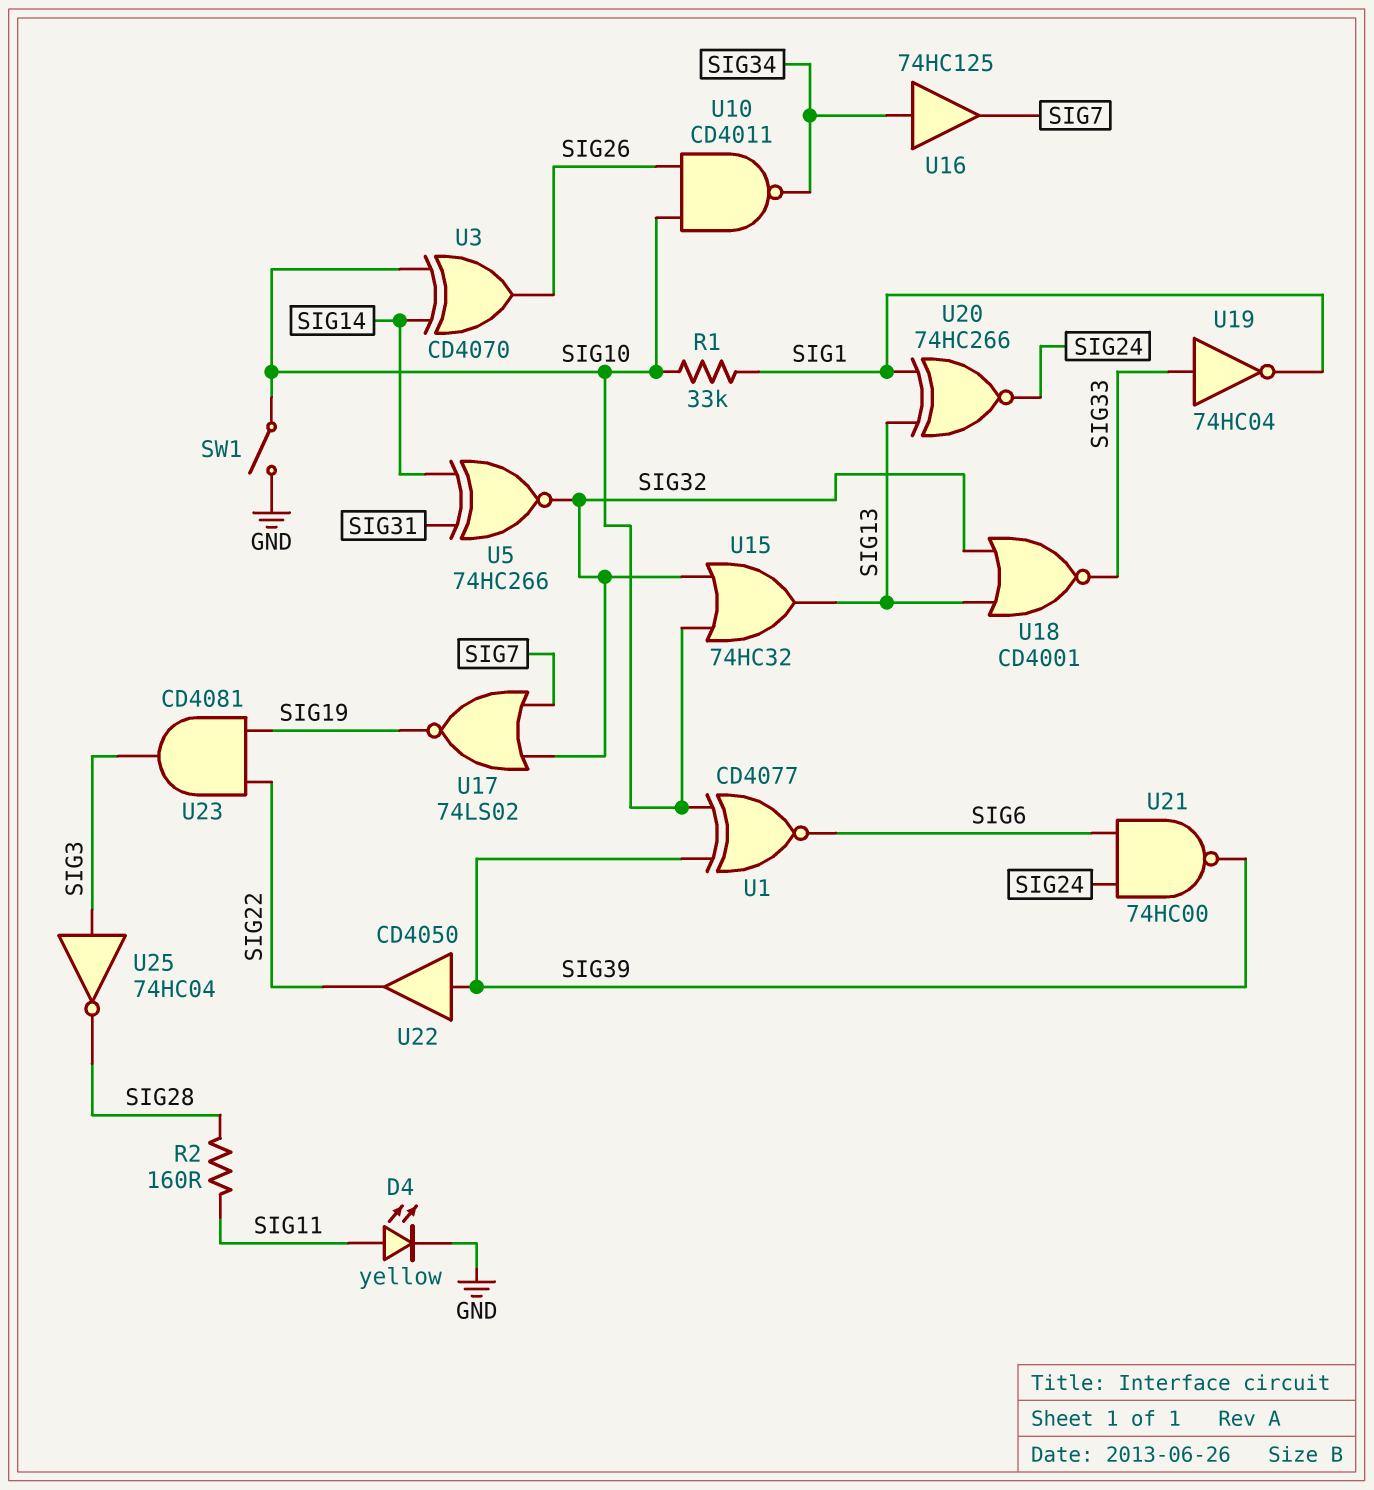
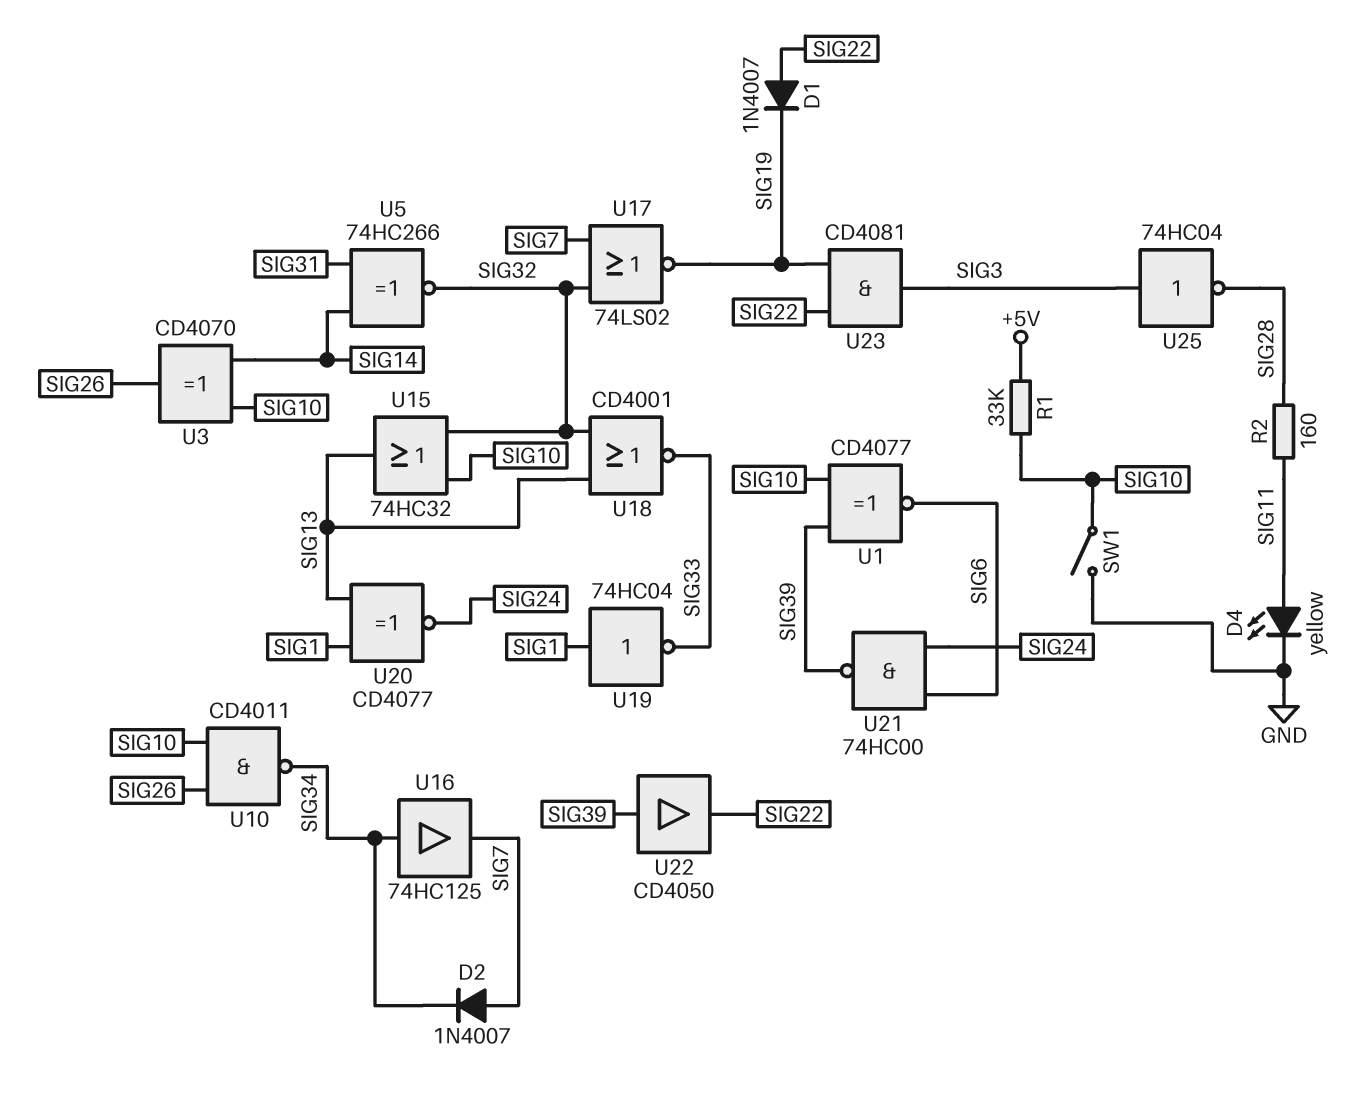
D1: none -> diode 1N4007 (A SIG22, K SIG19)
D2: none -> diode 1N4007 (A SIG7, K SIG34)
R1: 33k (SIG1, SIG10) -> 33k (+5V, SIG10)
U19: NOT 74HC04 (in SIG33, out SIG1) -> NOT 74HC04 (in SIG1, out SIG33)
U20: XNOR 74HC266 (in SIG1, in SIG13, out SIG24) -> XNOR CD4077 (in SIG1, in SIG13, out SIG24)

